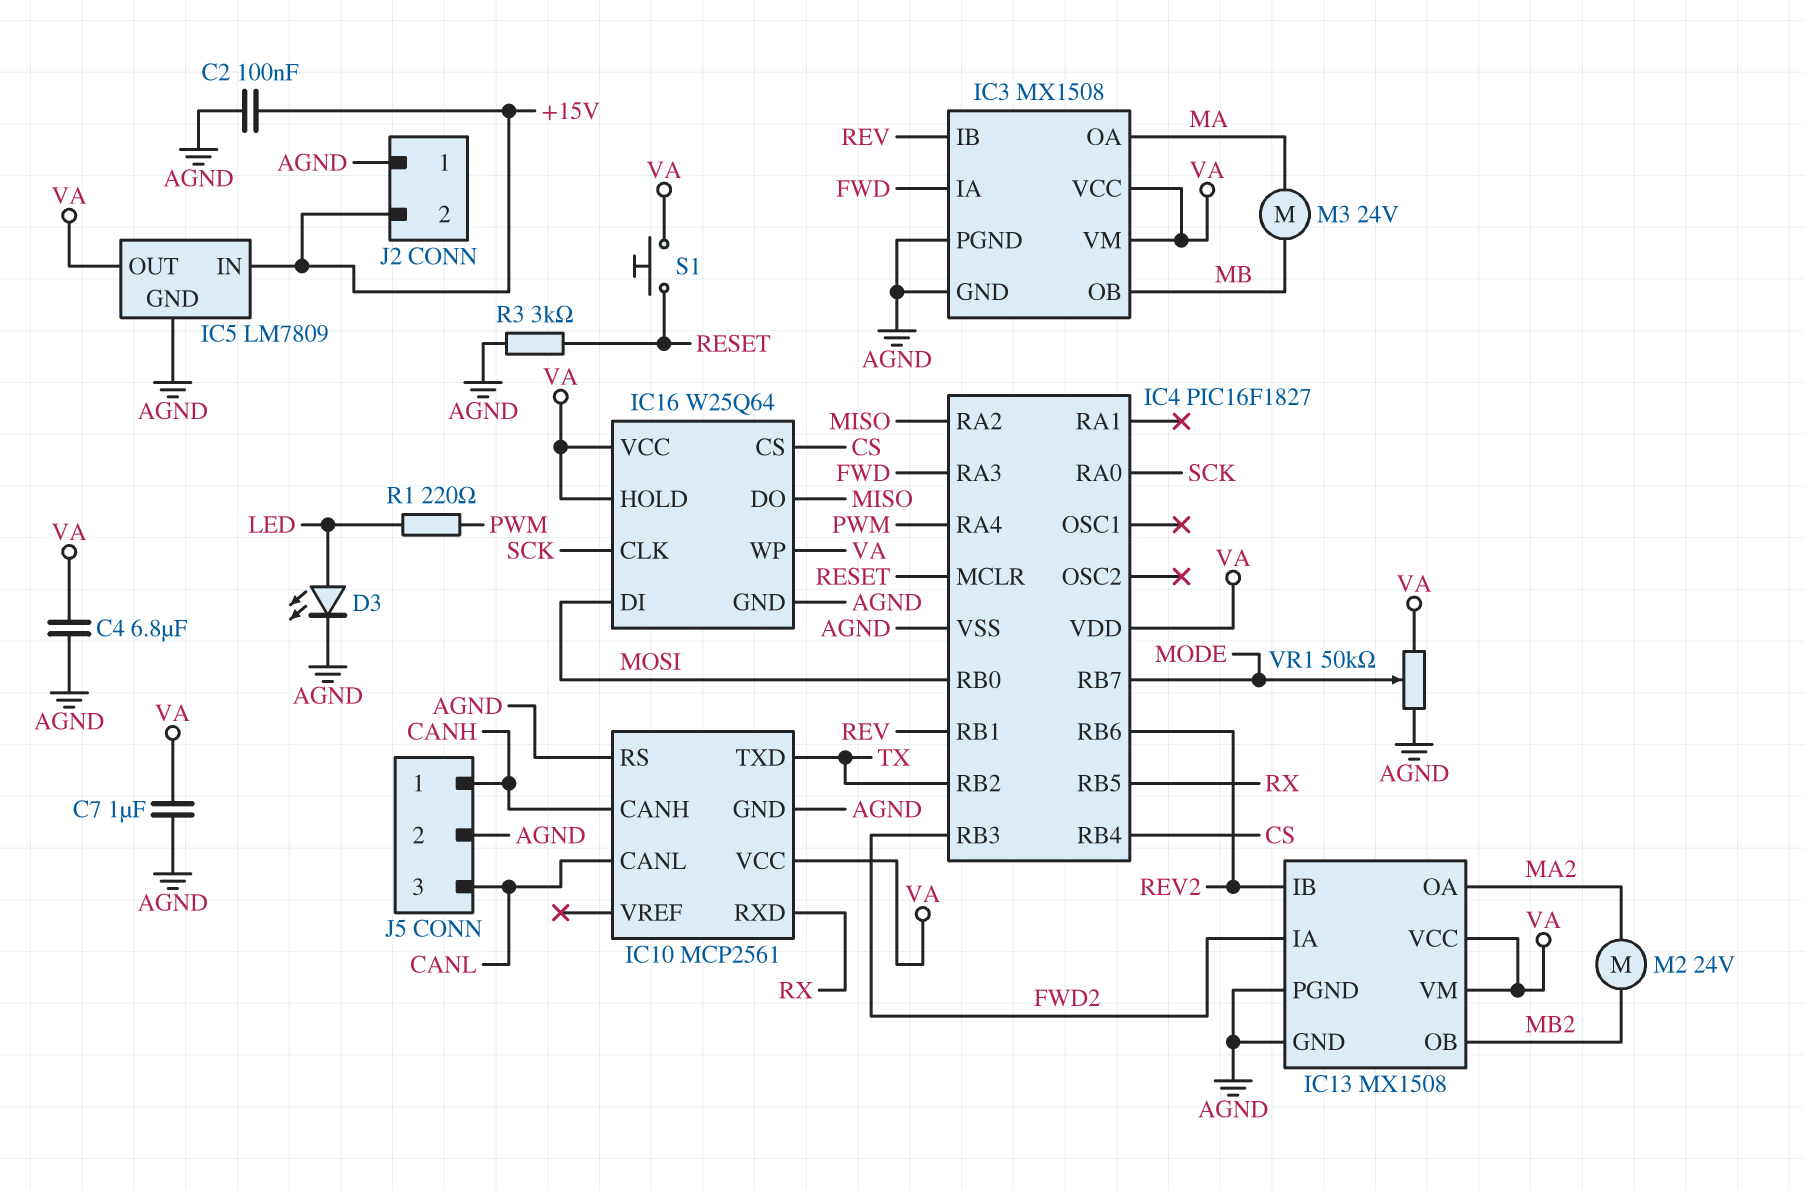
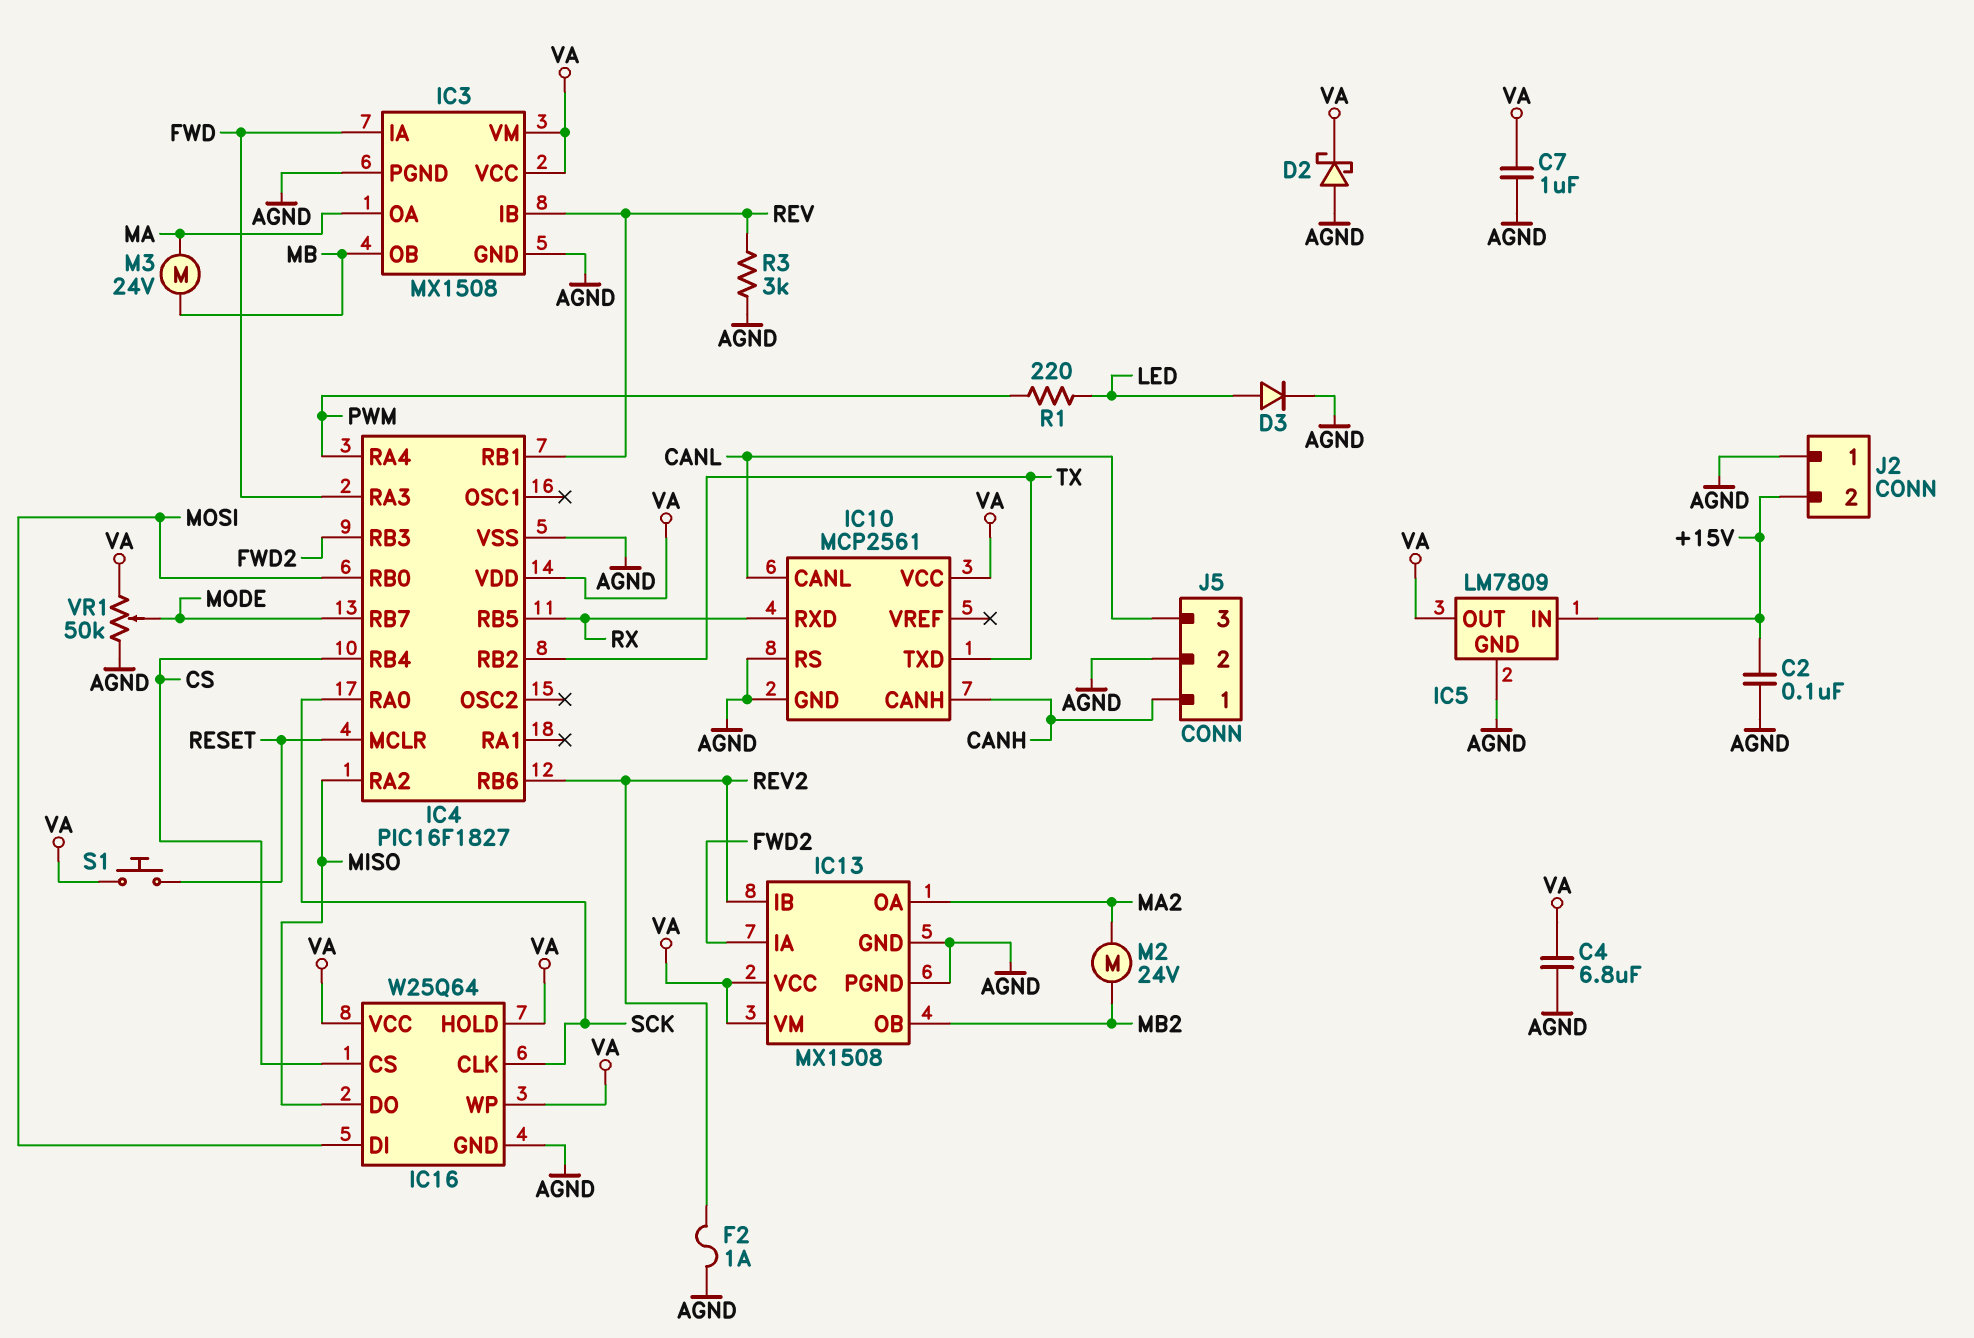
D2: none -> schottky (A AGND, K VA)
D3: LED (A LED, K AGND) -> diode (A LED, K AGND)
F2: none -> 1A (AGND, REV2)
R3: 3k (AGND, RESET) -> 3k (AGND, REV)

